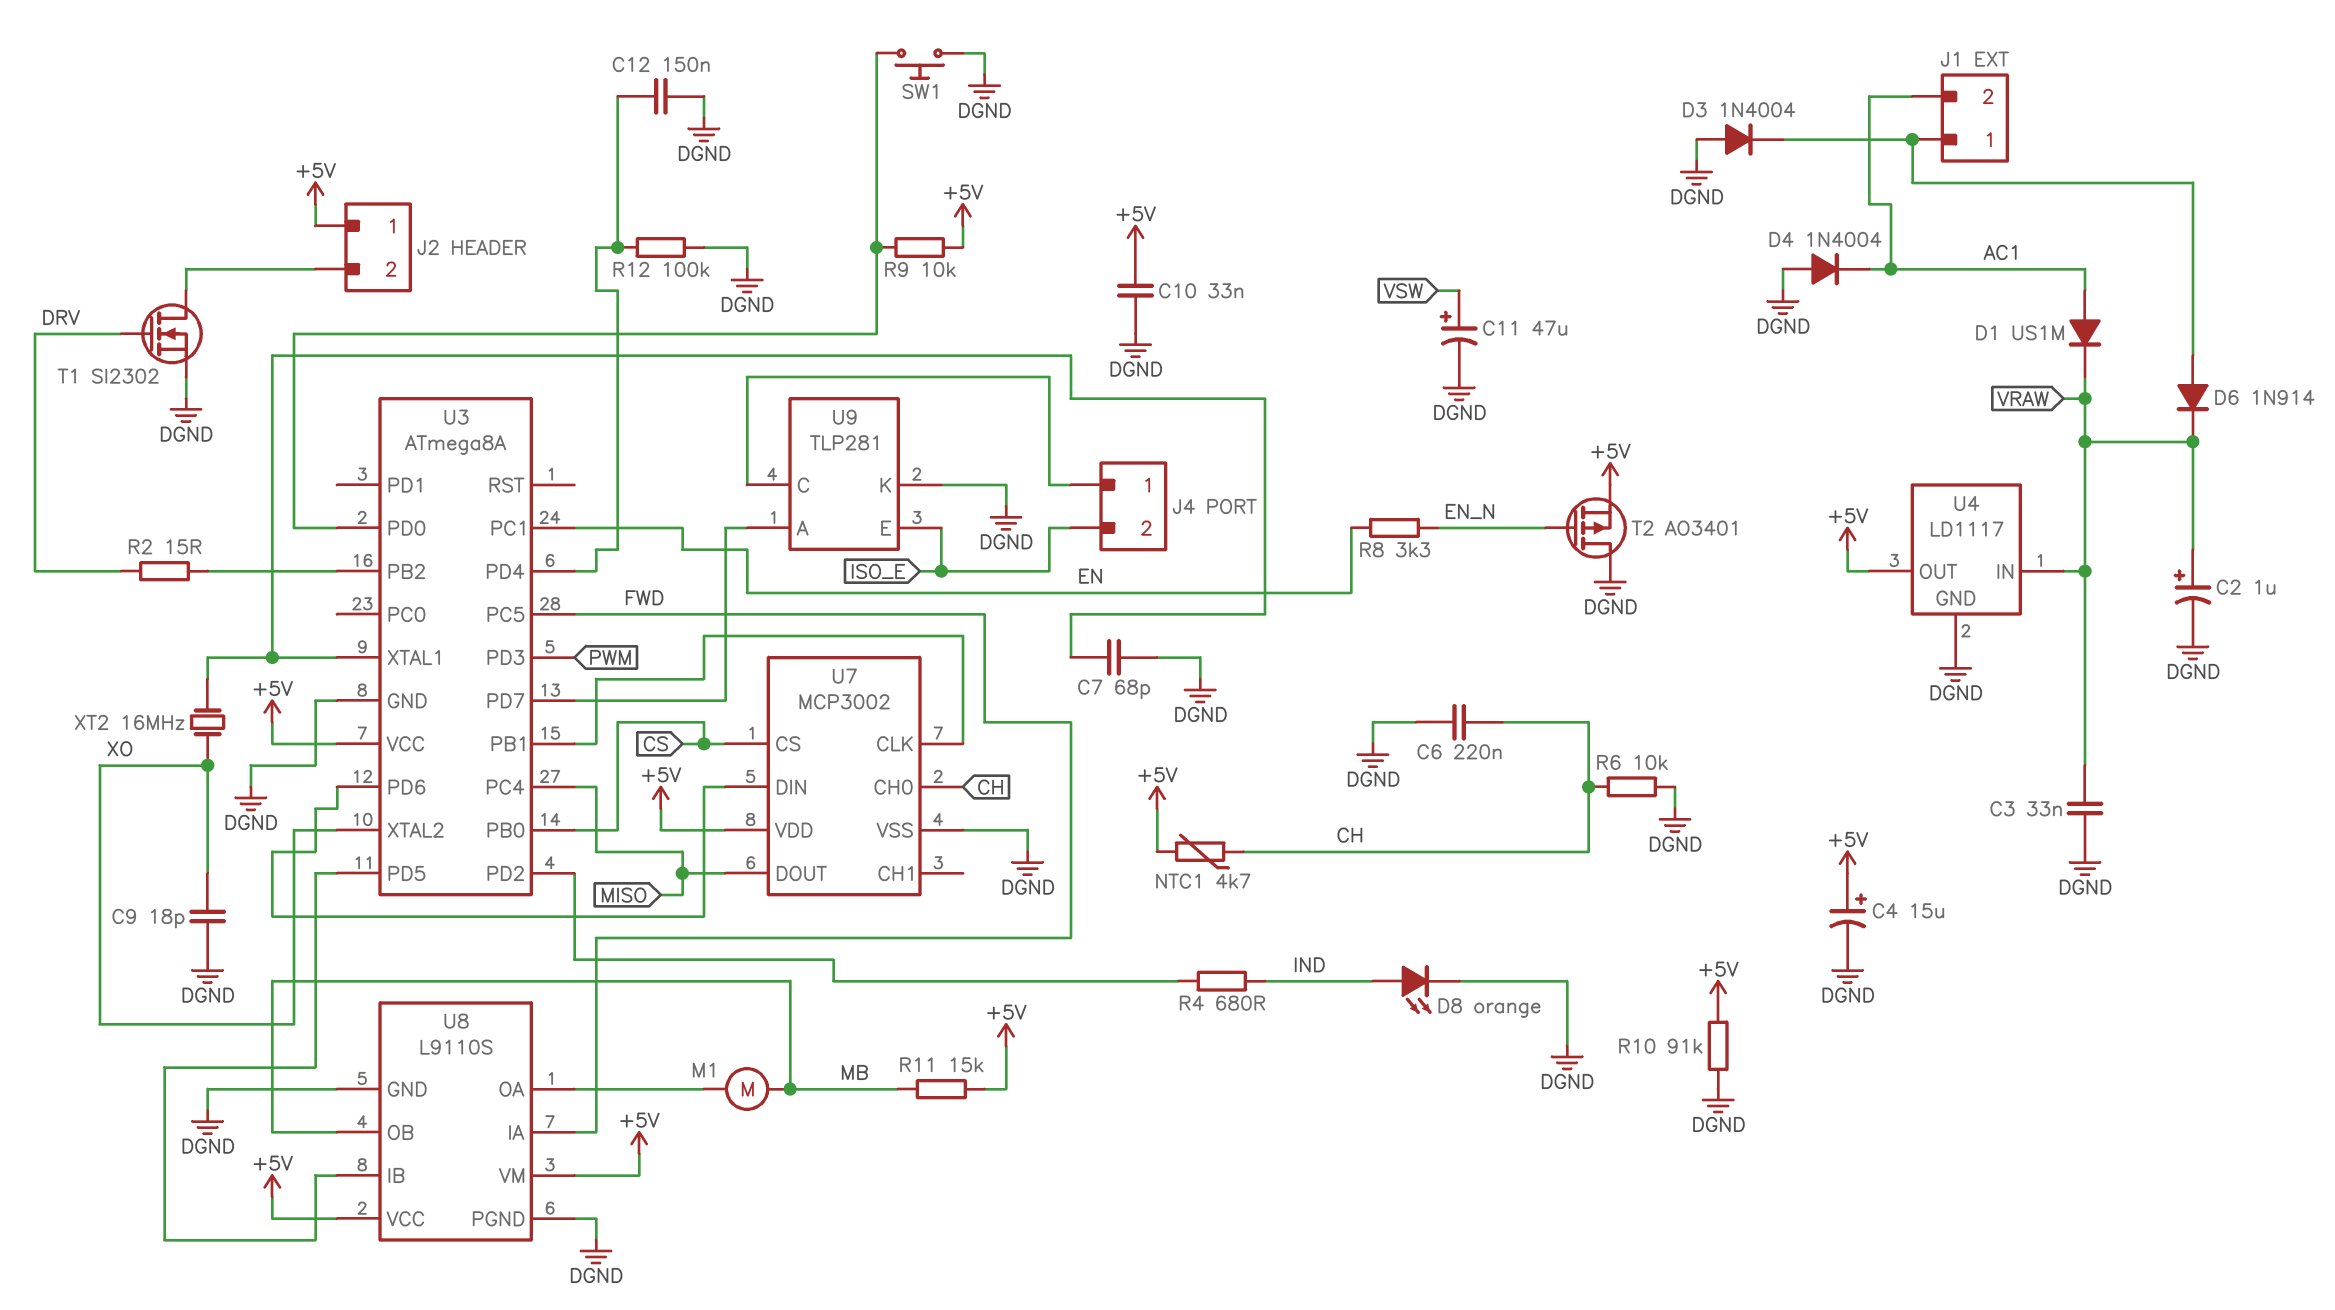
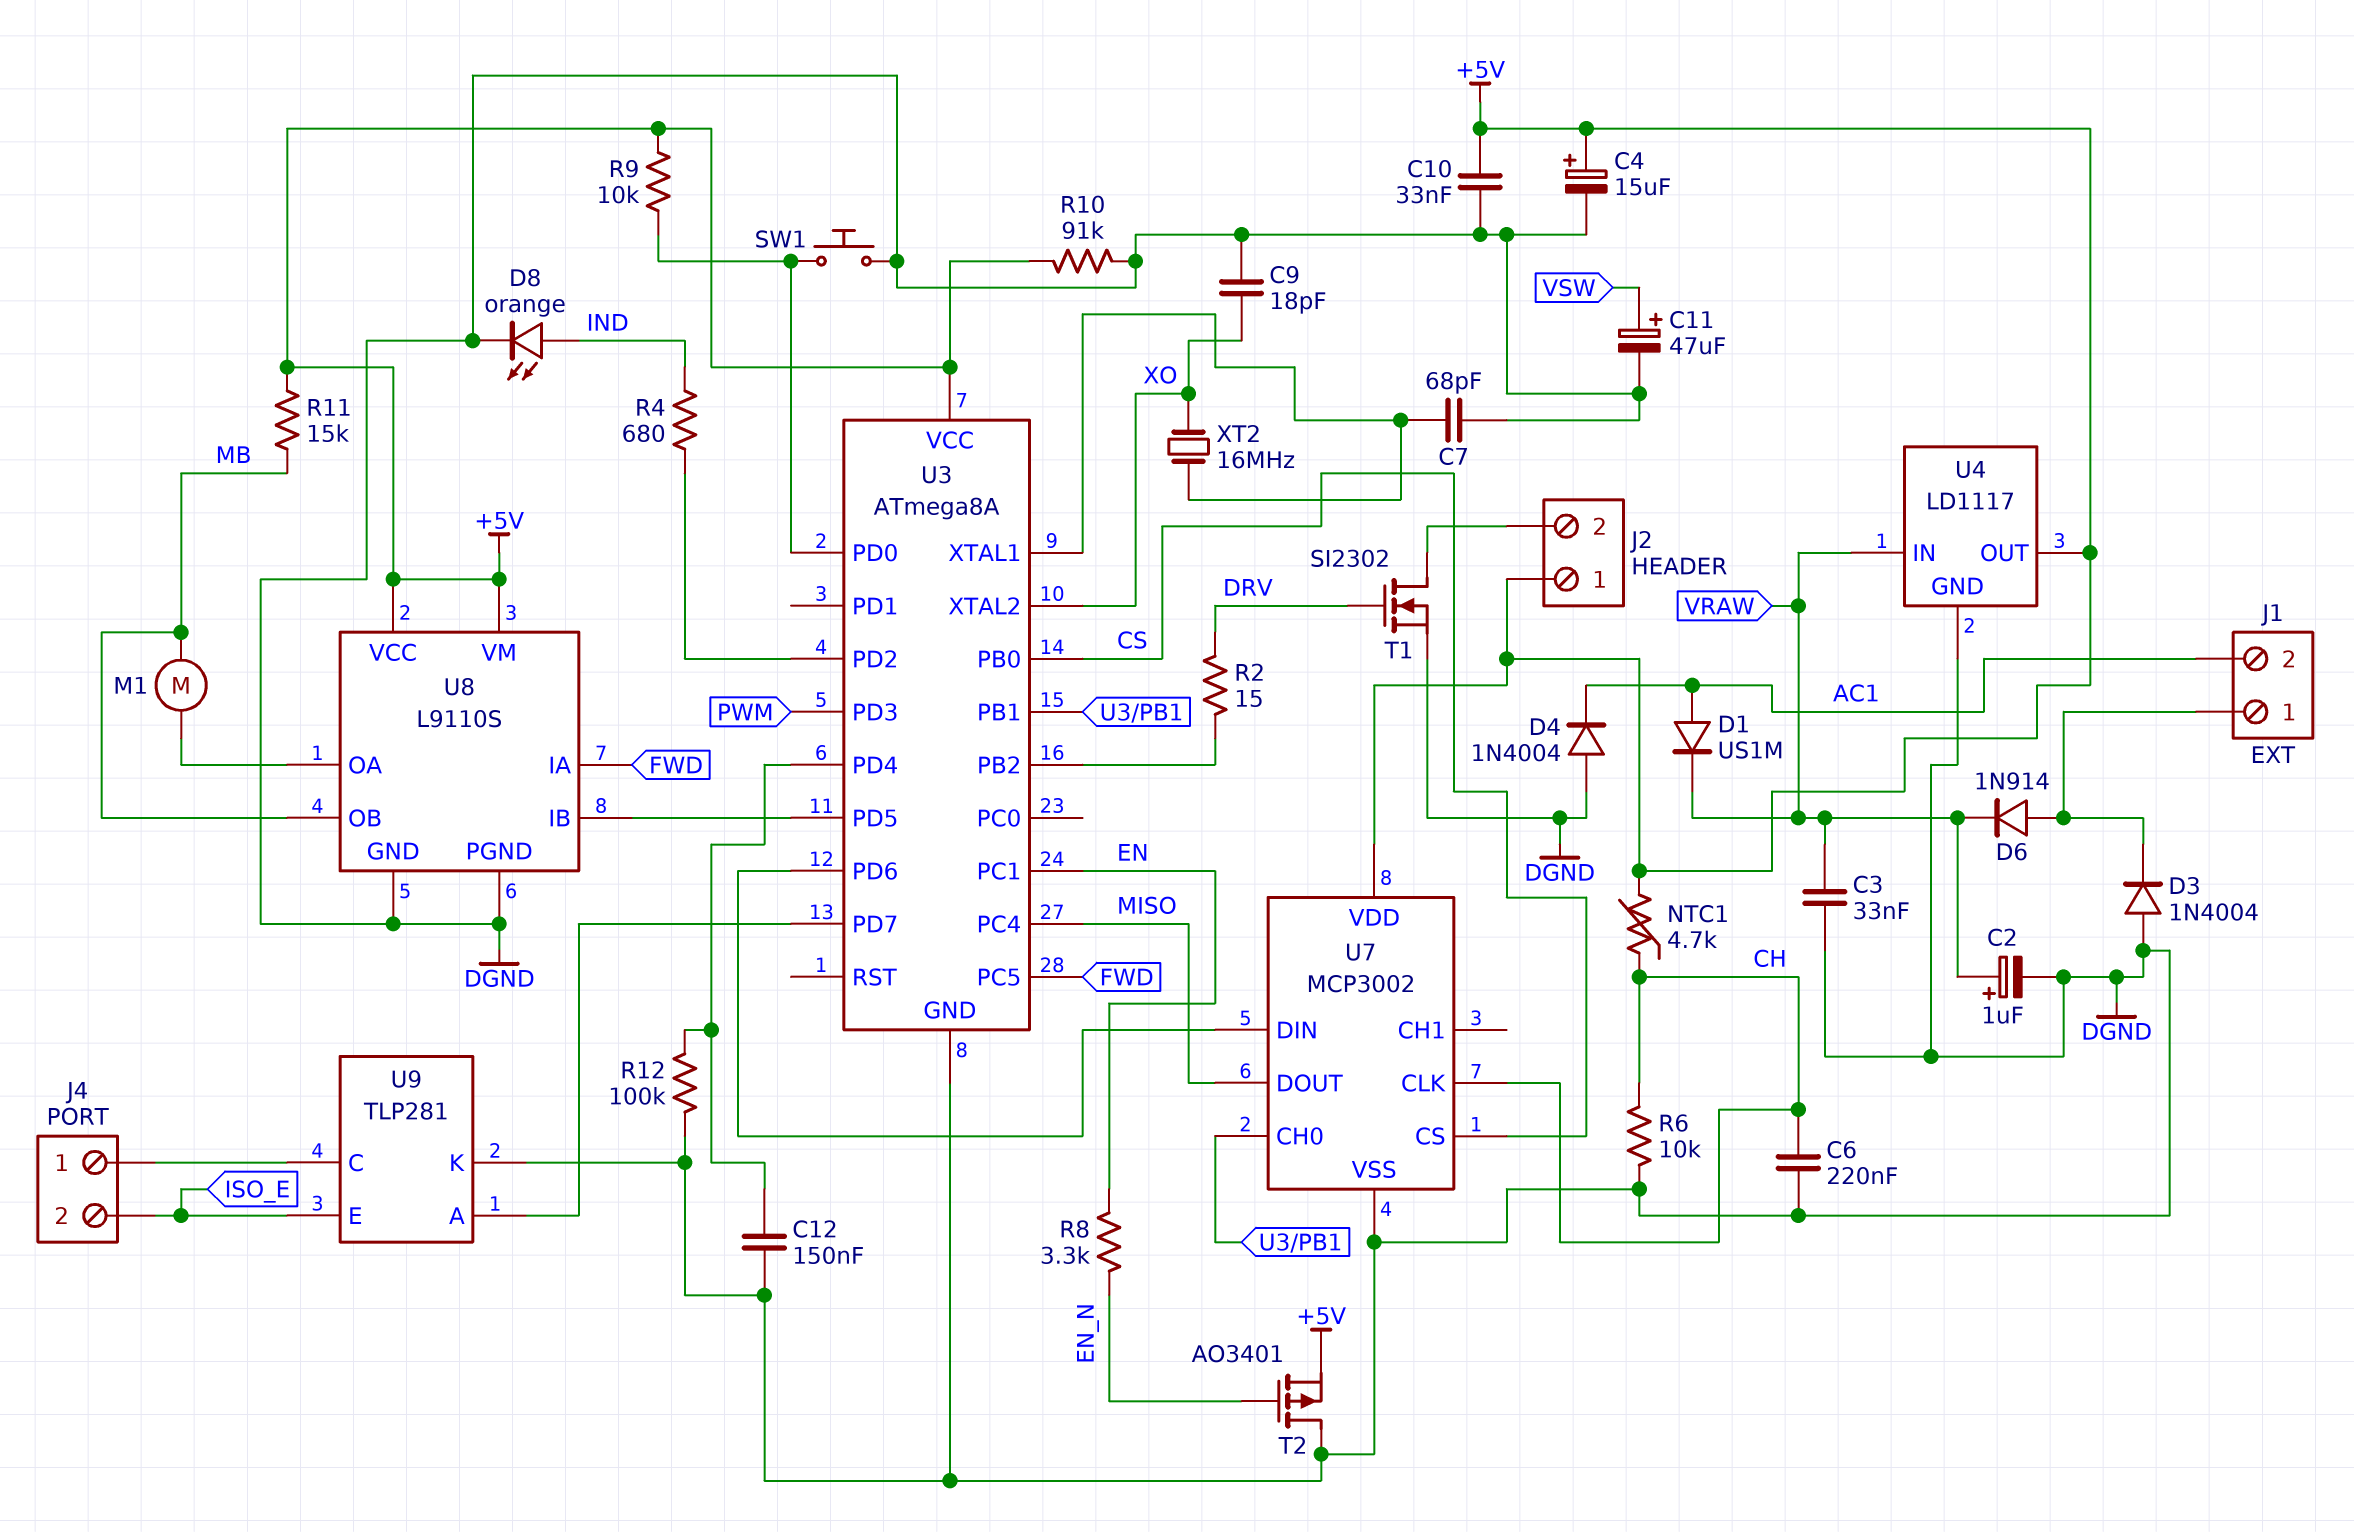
U7 pin CH0: CH -> U3/PB1
U7 pin CLK: U3/PB1 -> CH

